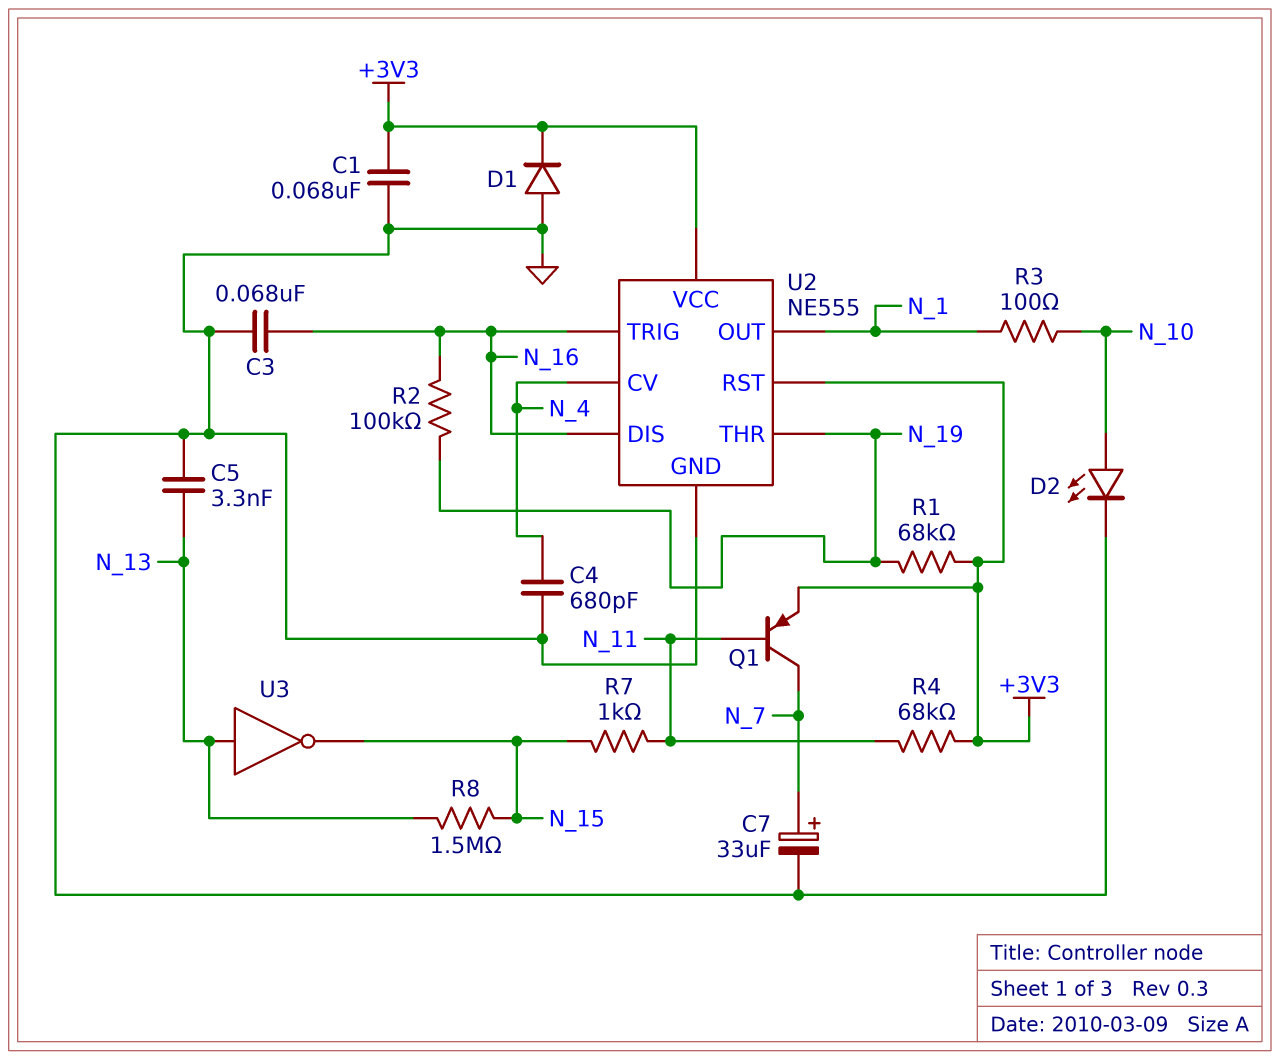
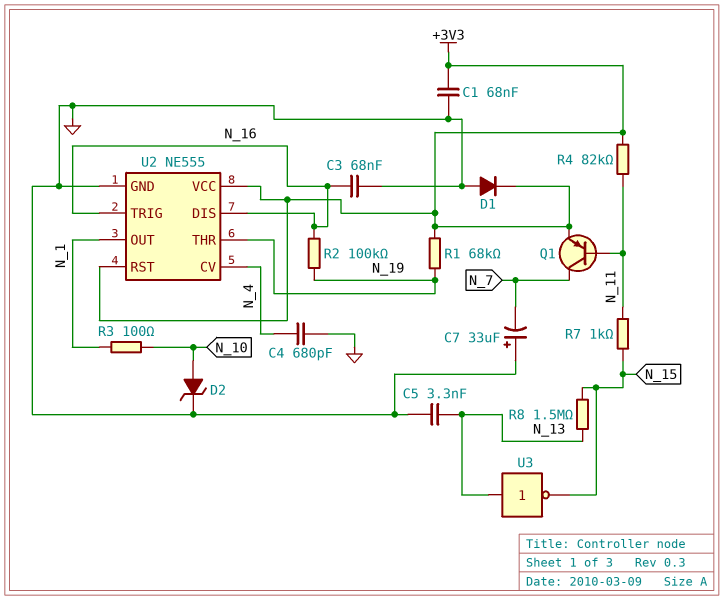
C7: 33uF (plus N_7, minus GND) -> 33uF (plus GND, minus N_7)
D2: LED (A N_10, K GND) -> zener (A N_10, K GND)
R4: 68k (+3V3, N_11) -> 82k (+3V3, N_11)

